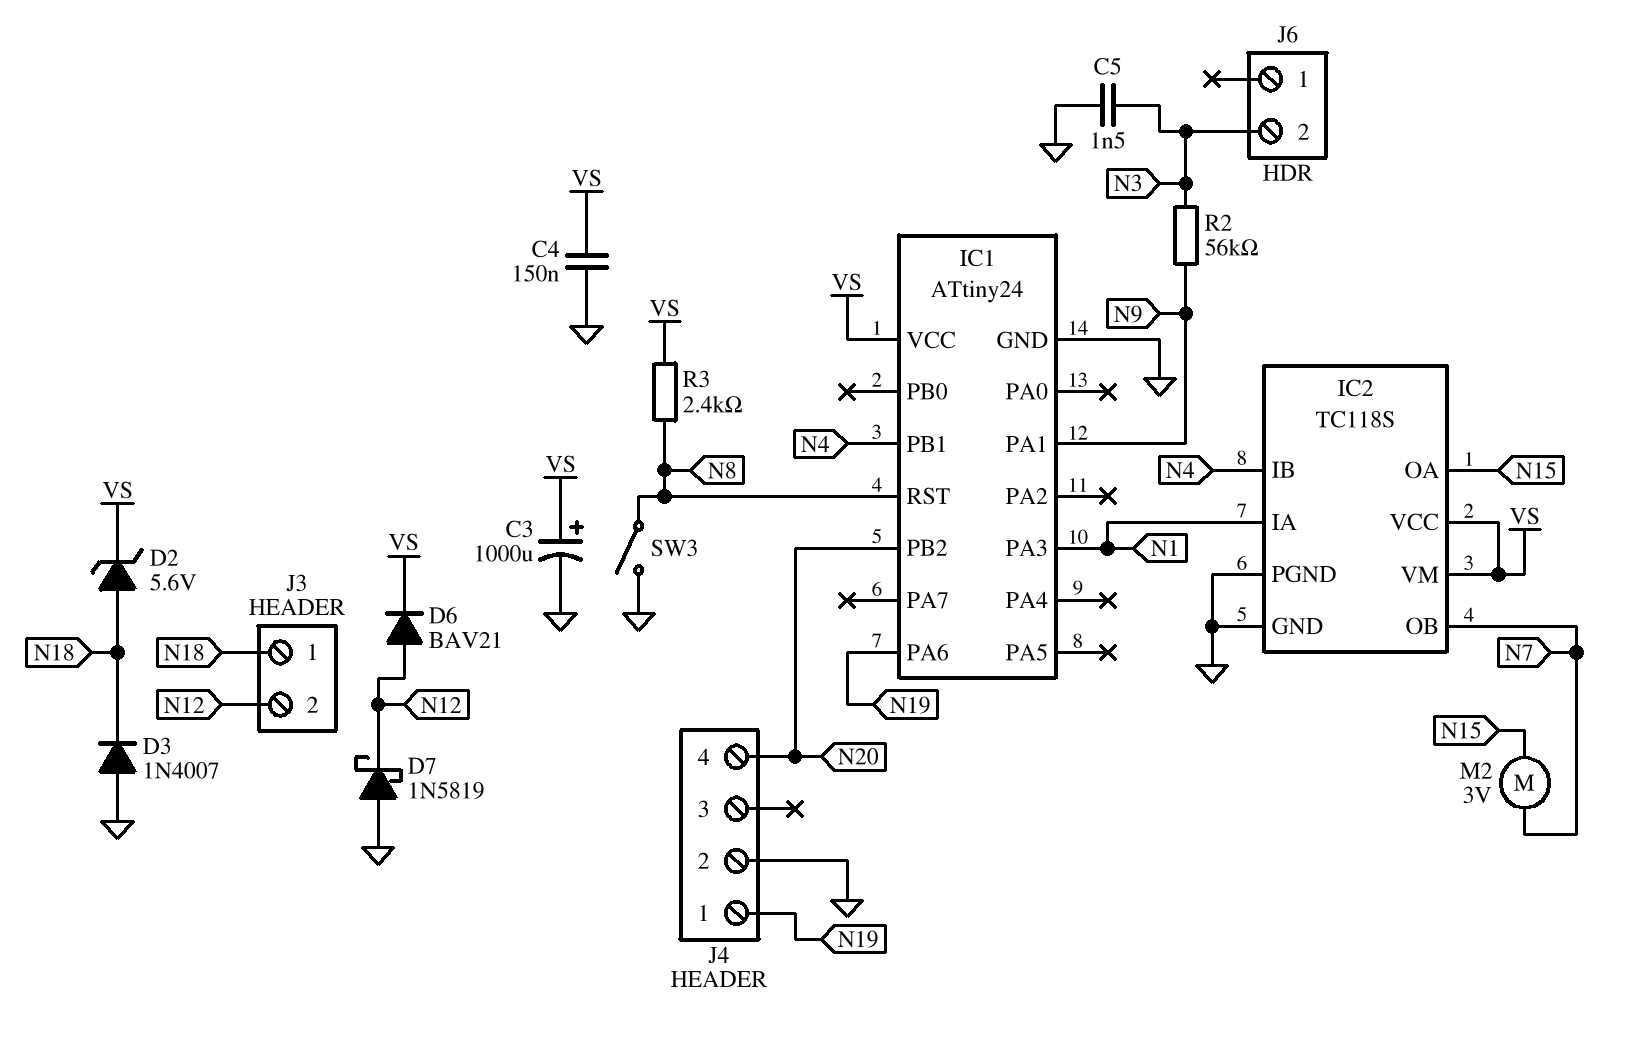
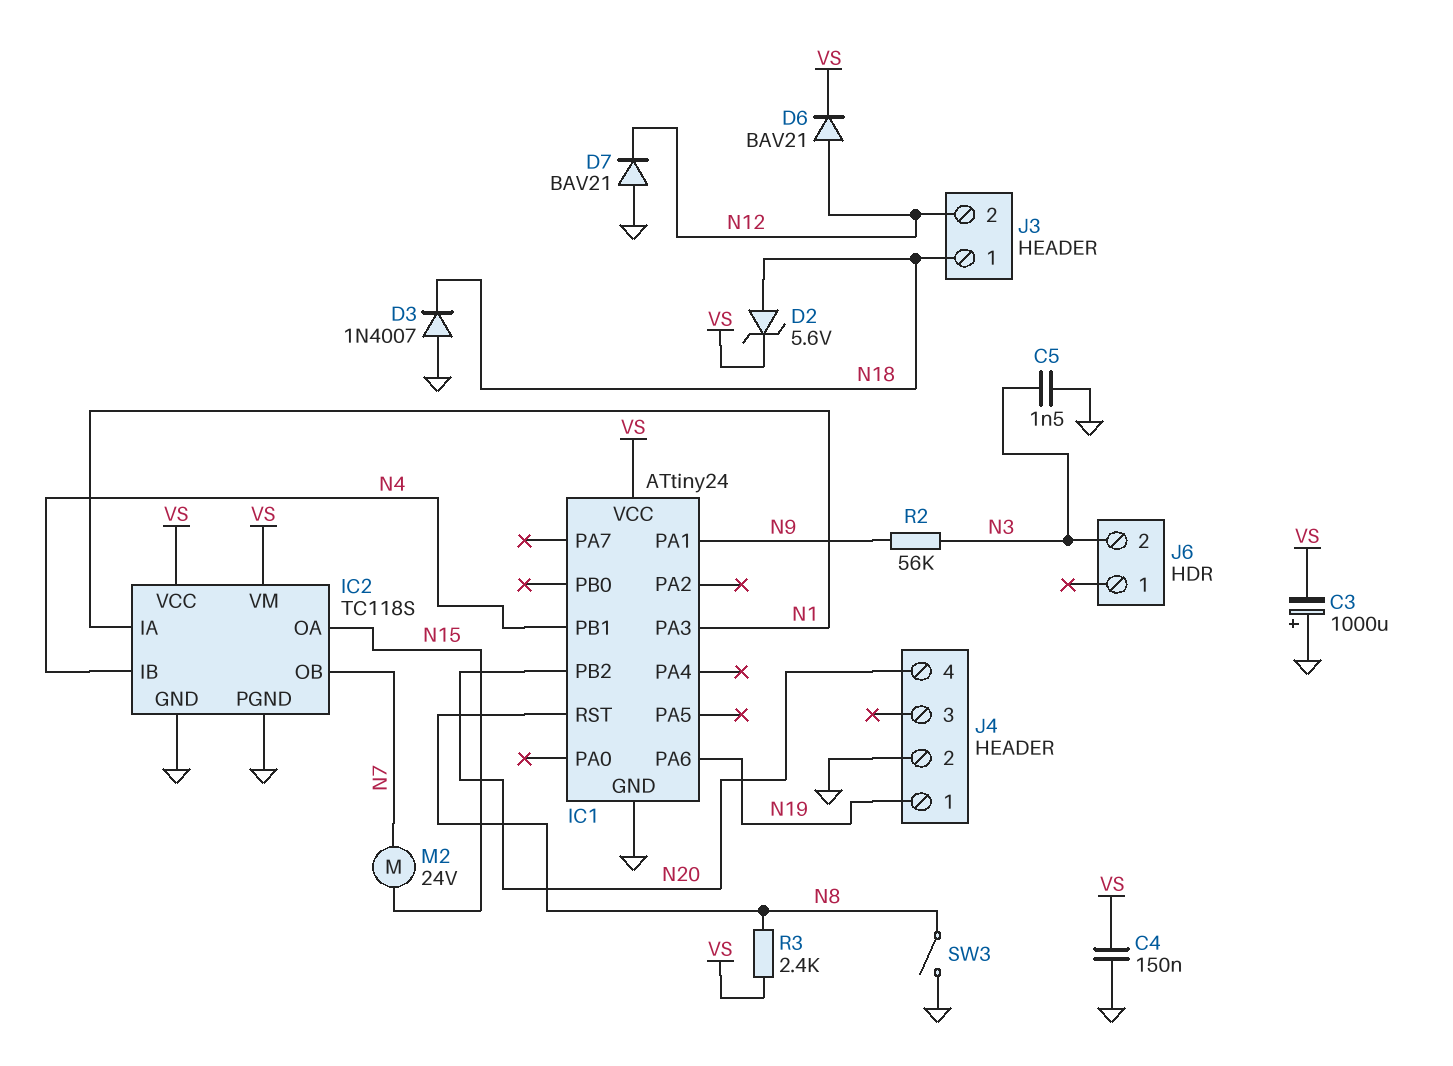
C3: 1000uF (plus VS, minus GND) -> 1000uF (plus GND, minus VS)
D7: schottky 1N5819 (A GND, K N12) -> diode BAV21 (A GND, K N12)
M2: motor 3V (N7, N15) -> motor 24V (N7, N15)

